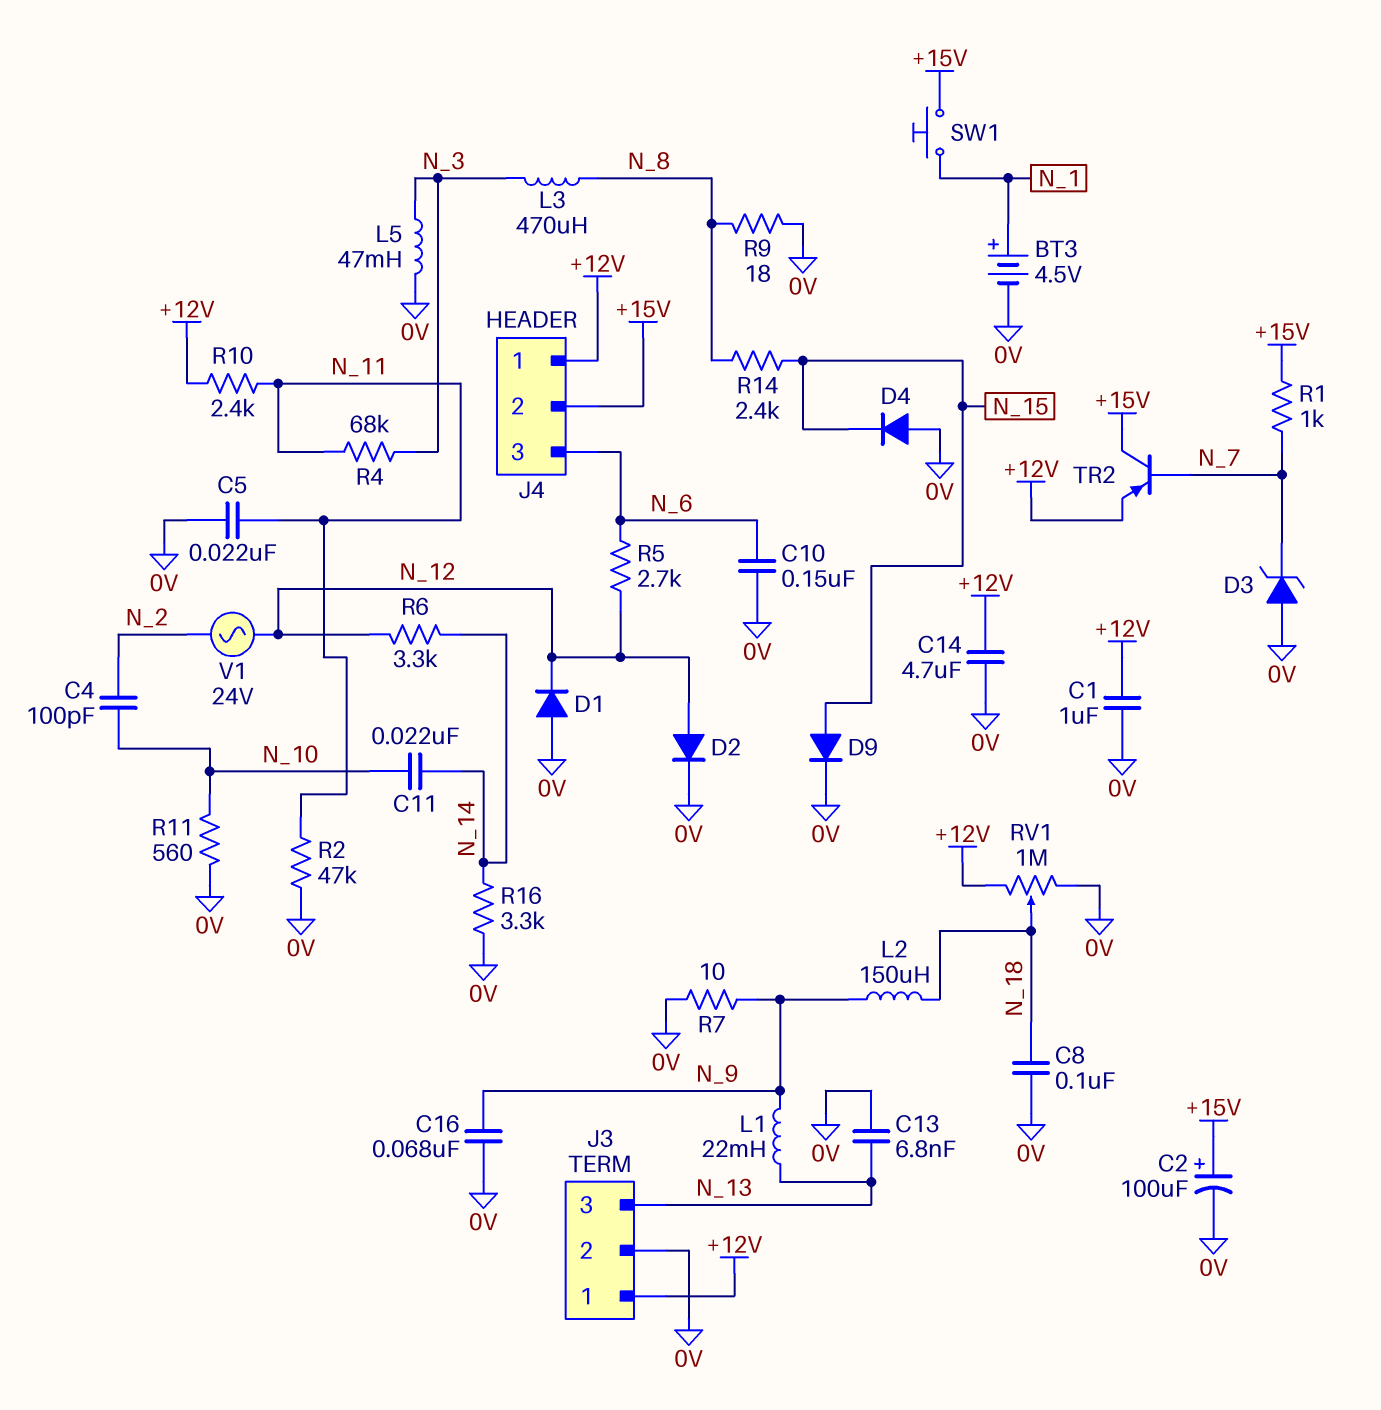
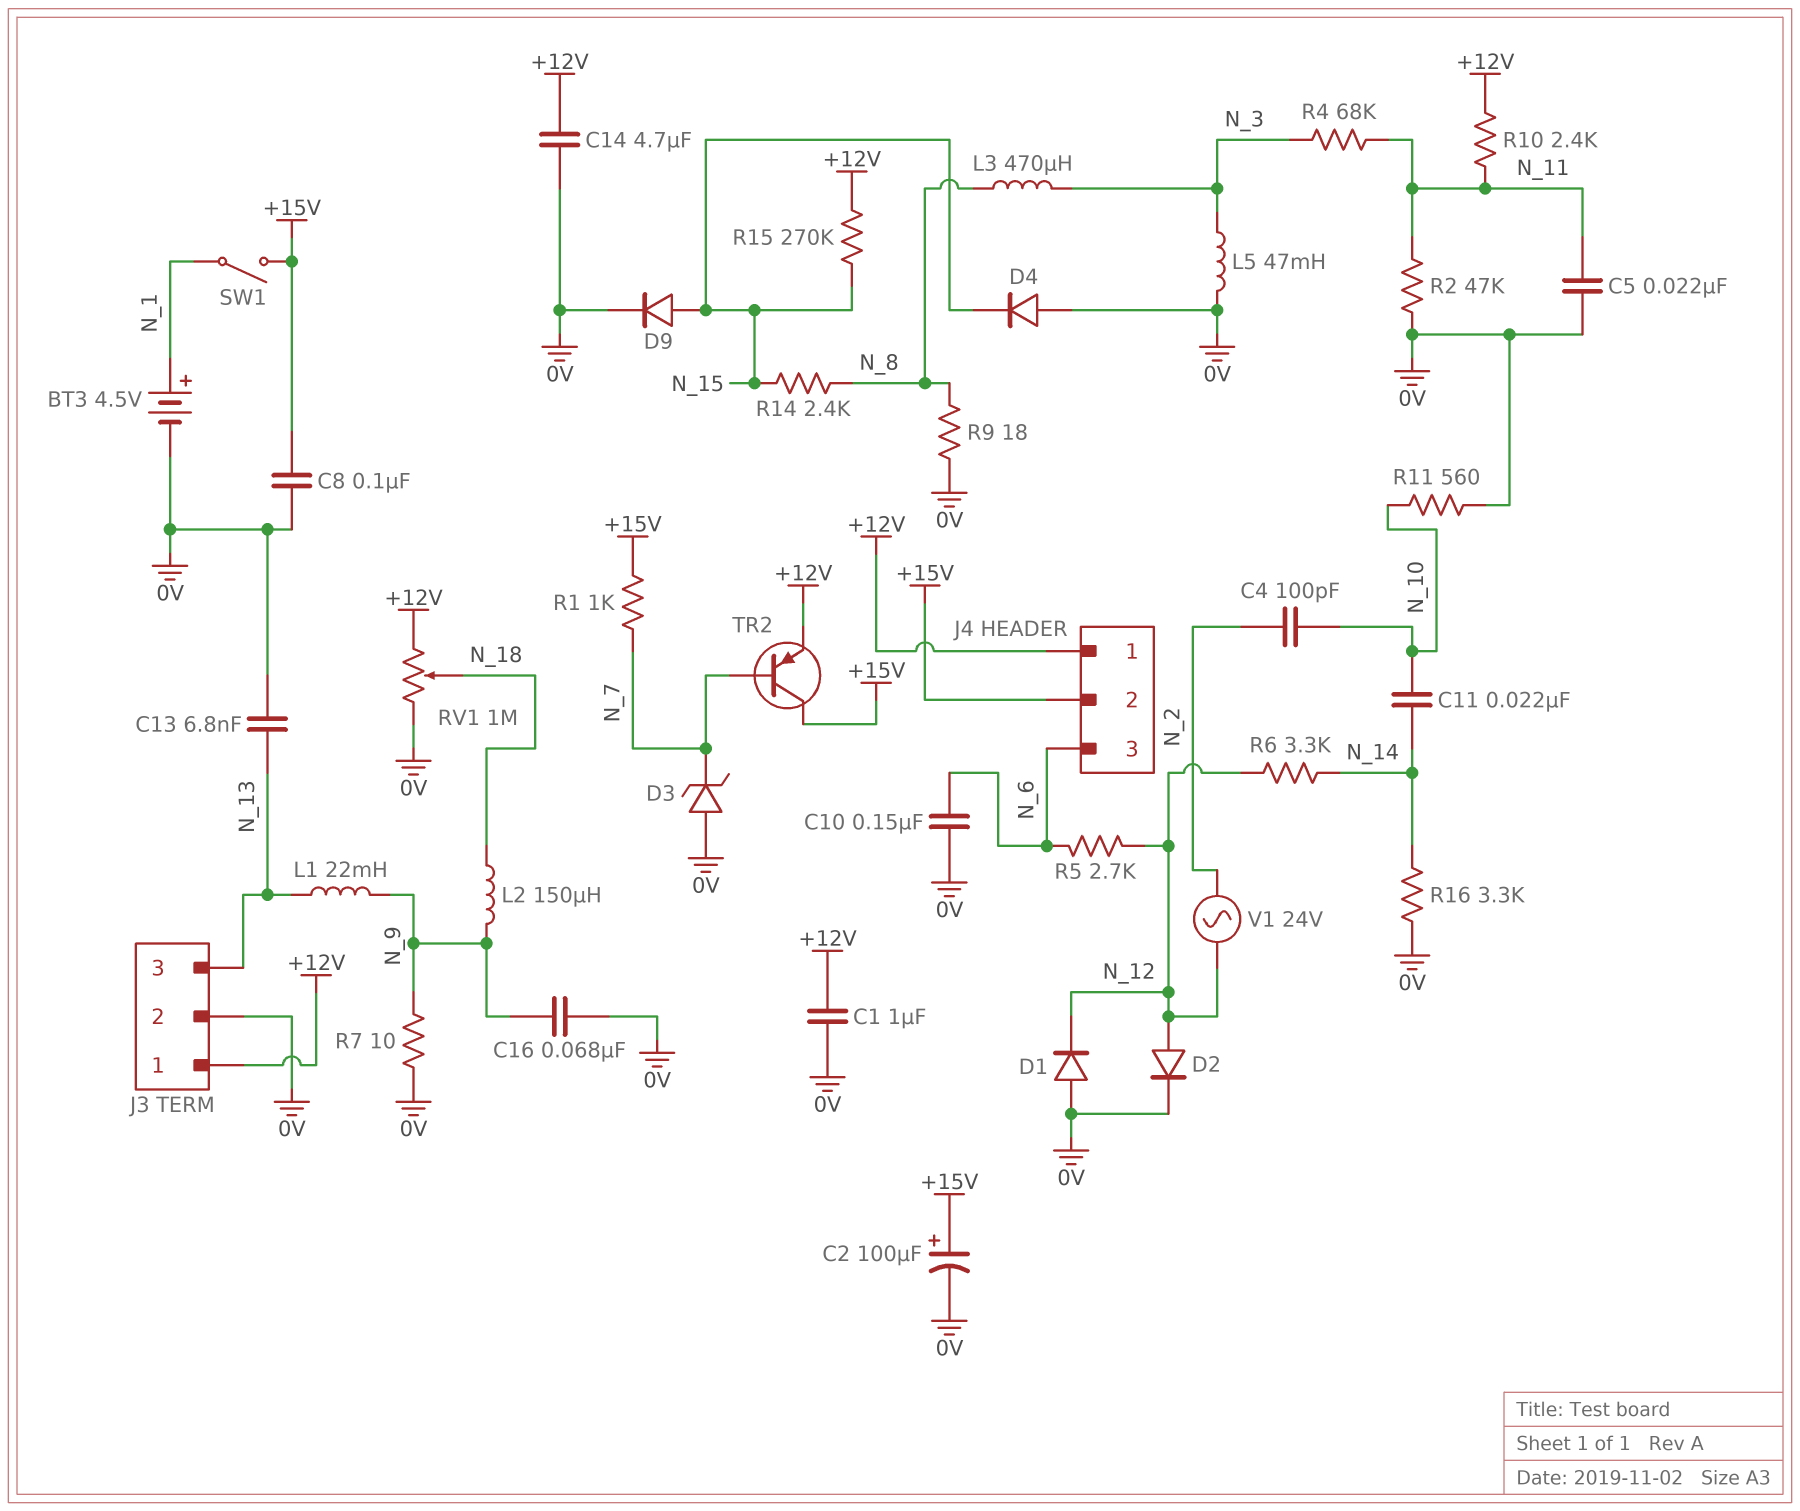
C8: 100nF (0V, N_18) -> 100nF (+15V, 0V)
R15: none -> 270k (+12V, N_15)
SW1: button (+15V, N_1) -> switch (+15V, N_1)

